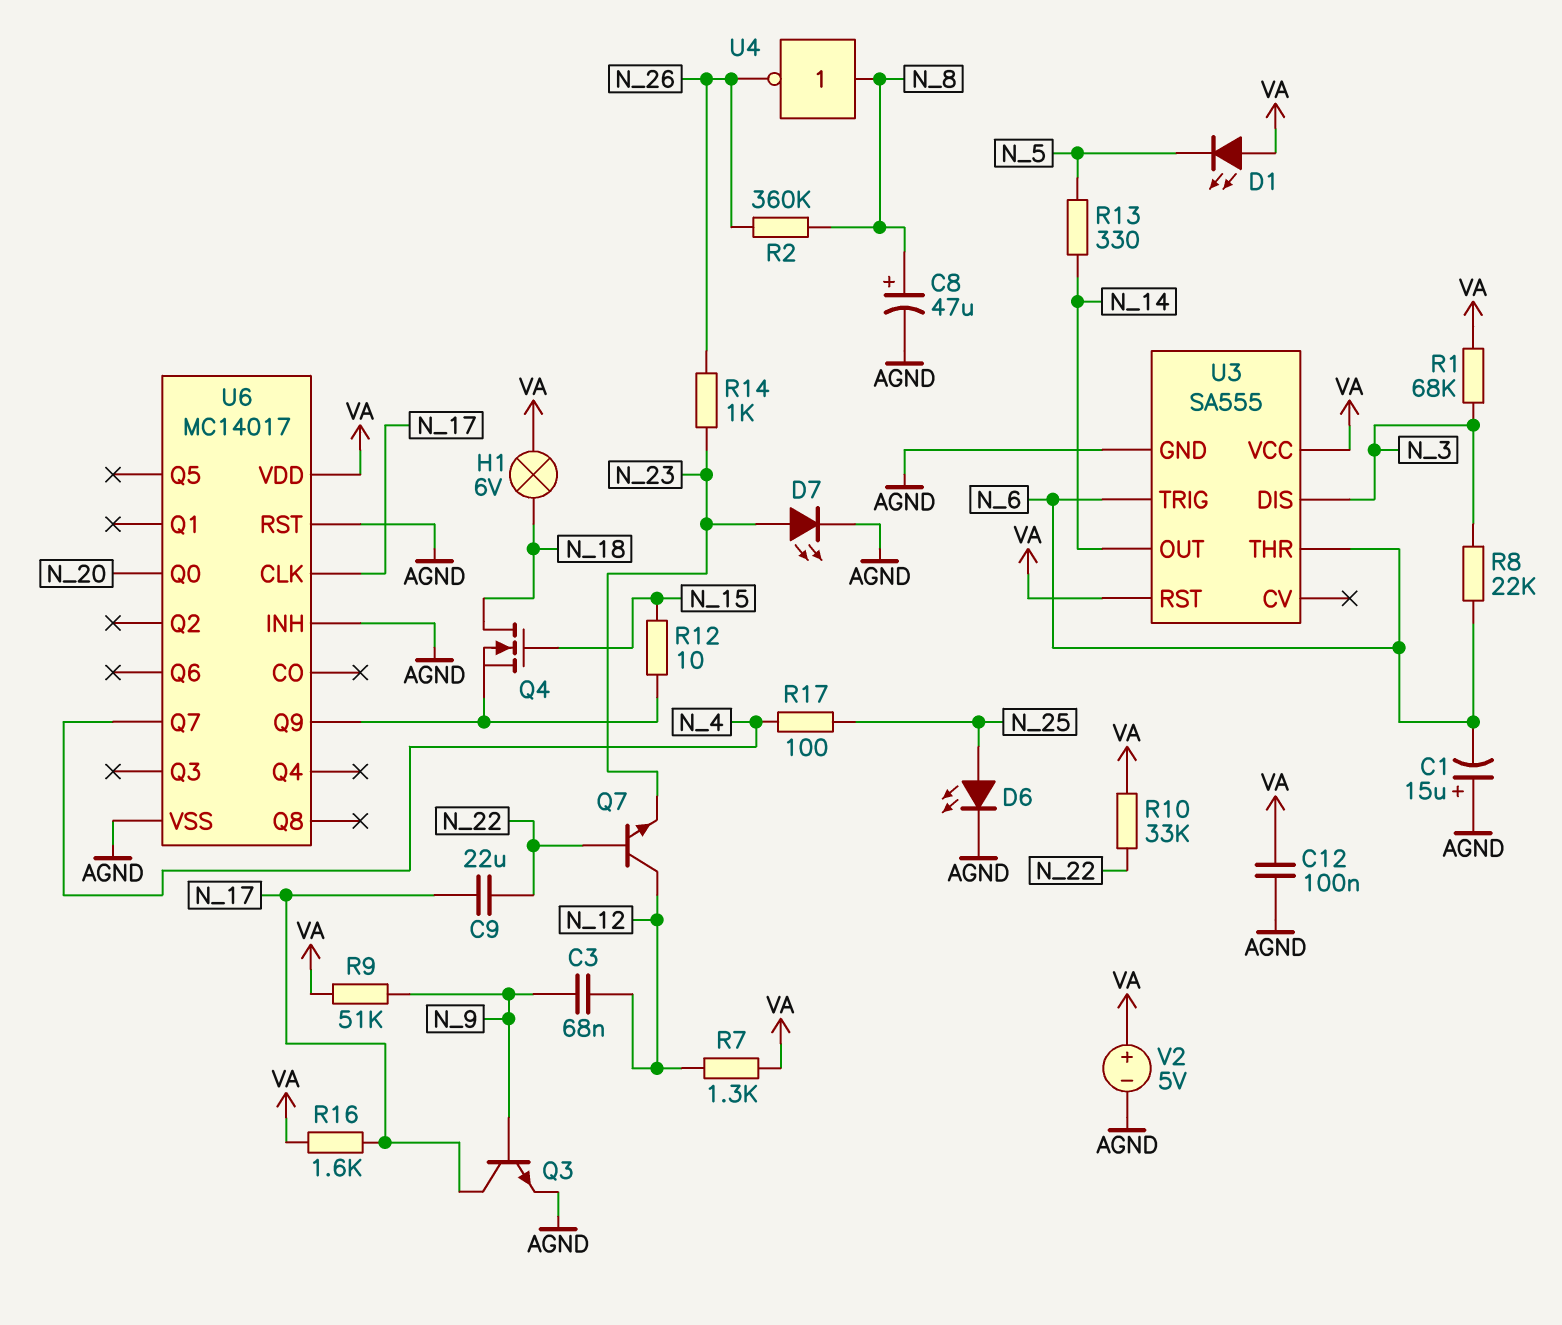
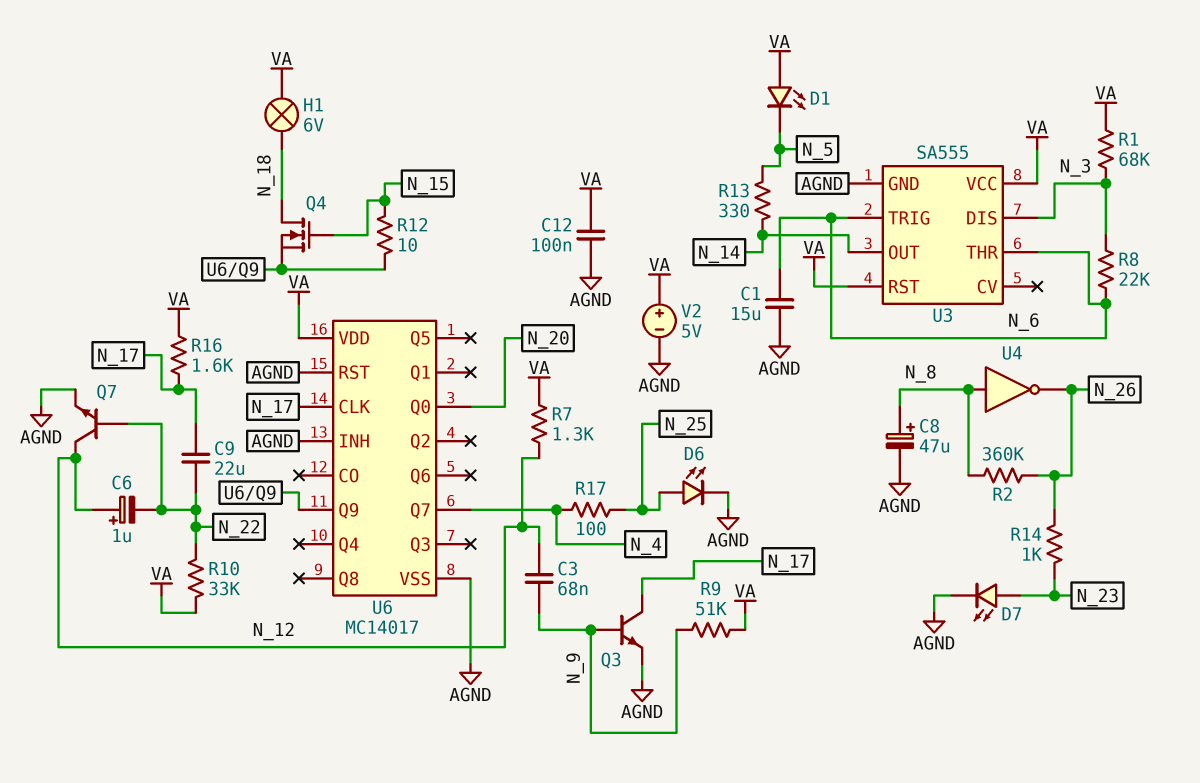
C1: 15uF (plus AGND, minus N_6) -> 15uF (AGND, N_6)
C6: none -> 1uF (plus N_12, minus N_22)
Q7: NPN (B N_22, C N_12, E N_23) -> NPN (B N_22, C N_12, E AGND)

